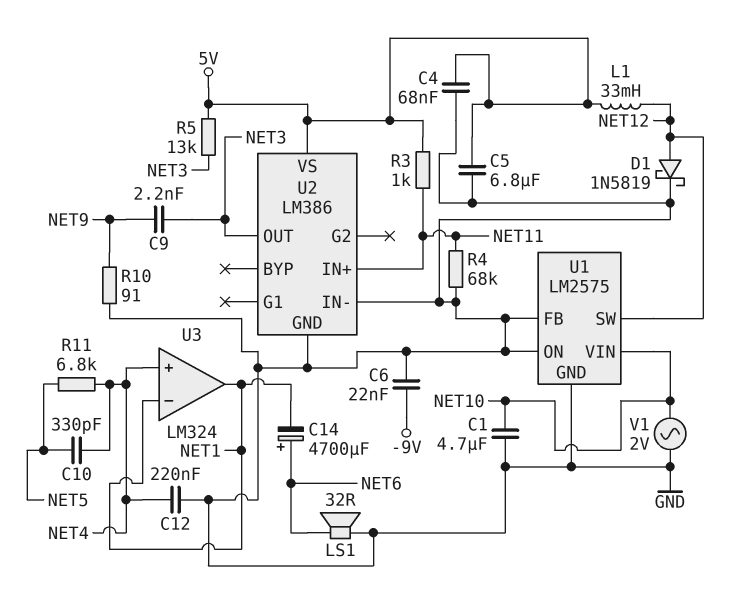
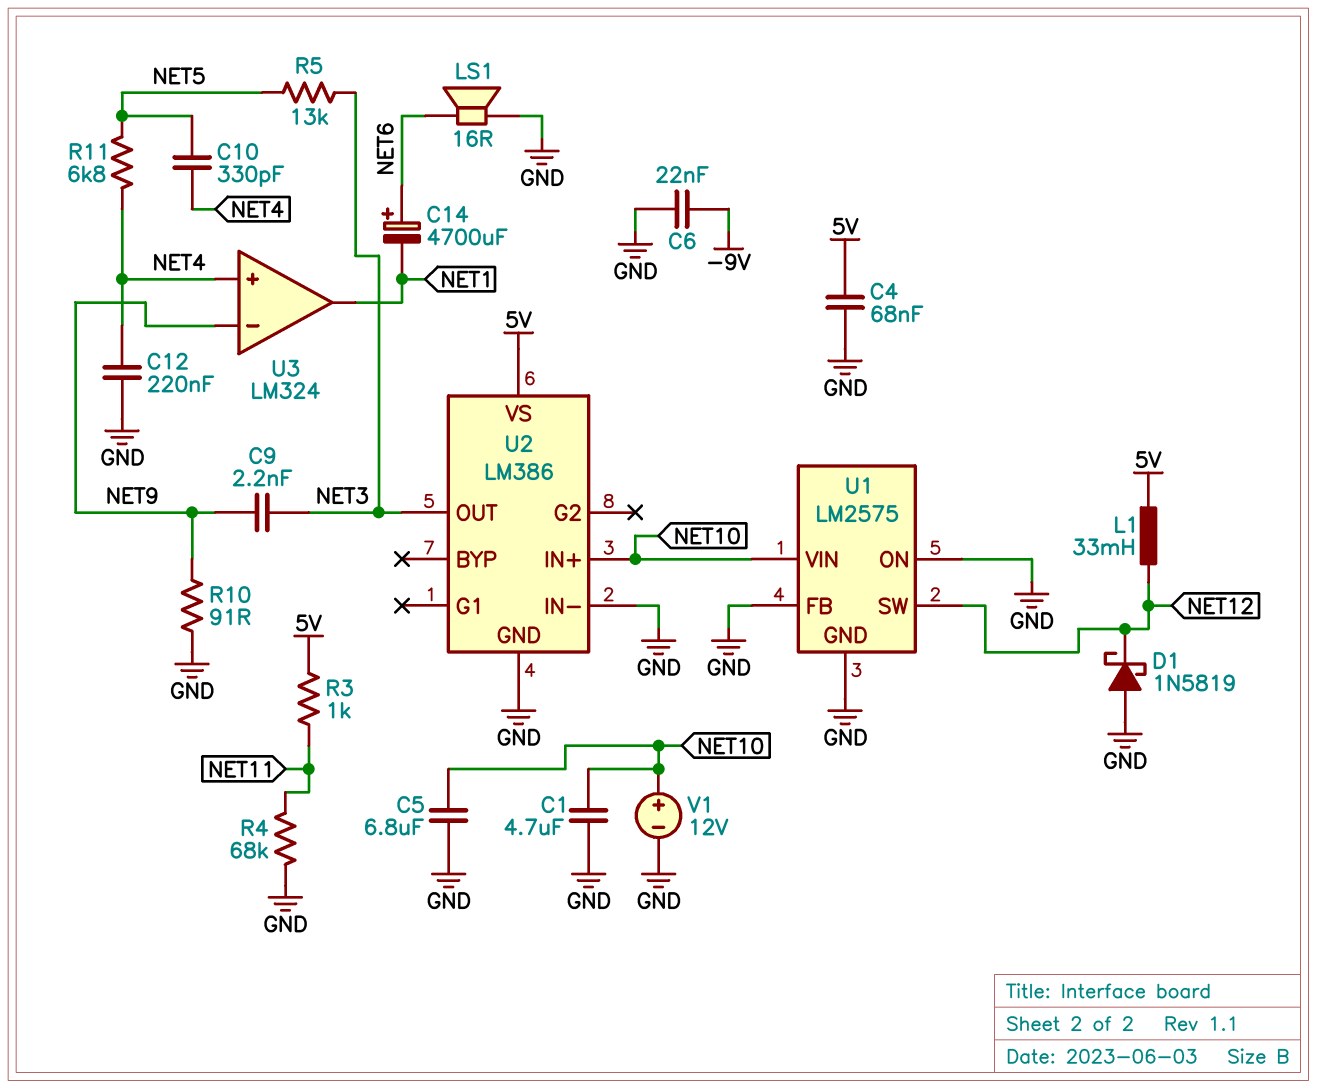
C5: 6.8uF (5V, GND) -> 6.8uF (GND, NET10)
D1: schottky 1N5819 (A NET12, K GND) -> schottky 1N5819 (A GND, K NET12)
LS1: speaker 32R (GND, NET6) -> speaker 16R (GND, NET6)
R5: 13k (5V, NET3) -> 13k (NET3, NET5)
U2 pin IN+: NET11 -> NET10
U3 pin in-: NET1 -> NET9
V1: AC 2V (GND, NET10) -> 12V (plus NET10, minus GND)

